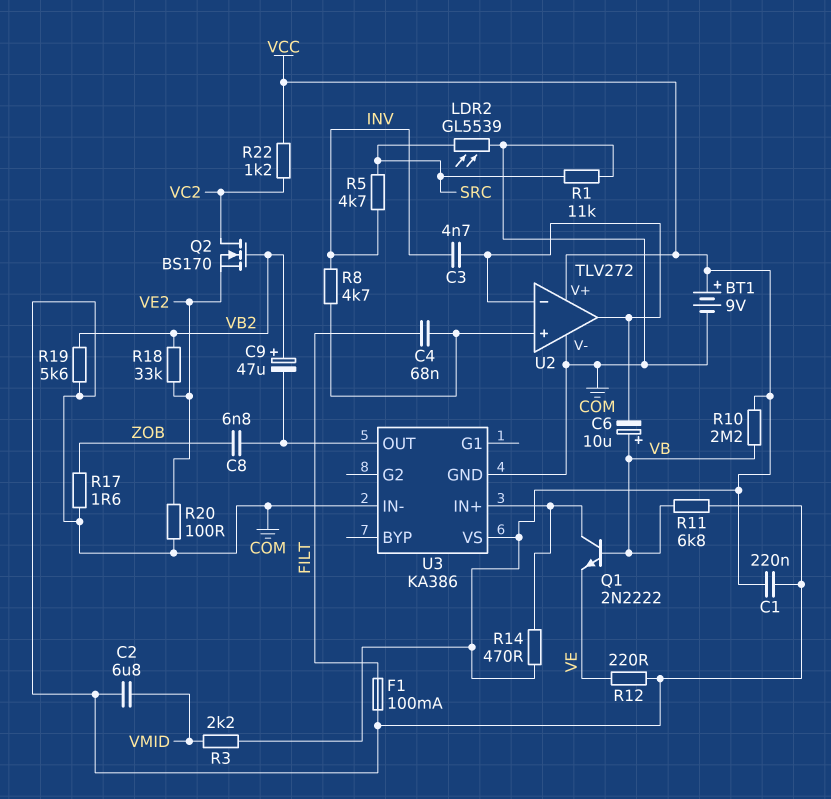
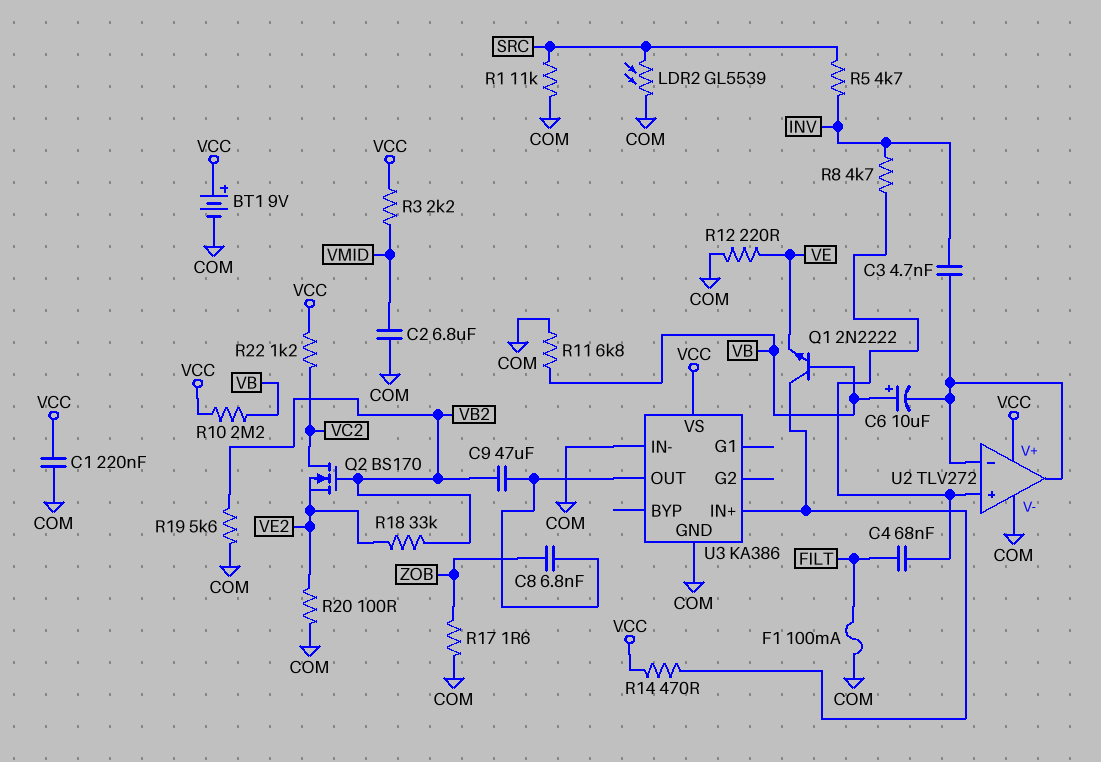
C9: 47uF (plus VB2, minus U3/OUT) -> 47uF (U3/OUT, VB2)

